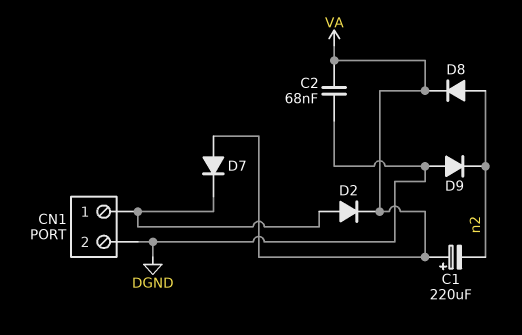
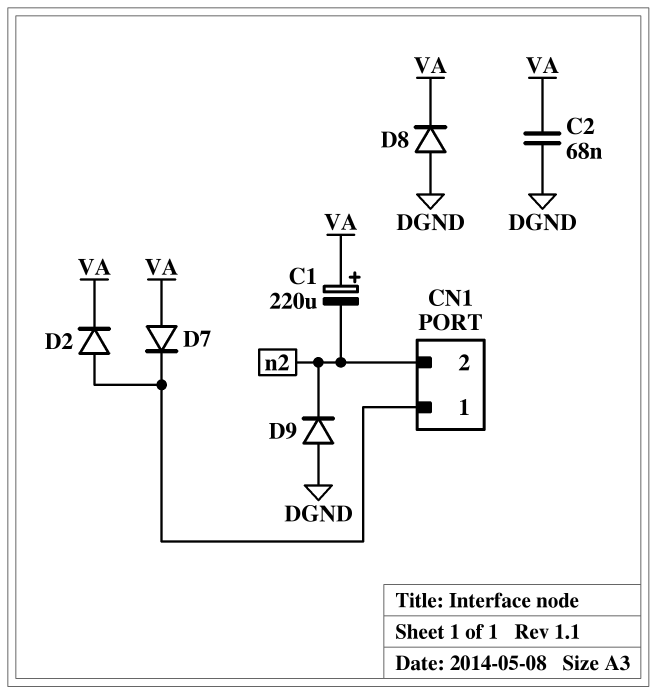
CN1 pin 2: DGND -> n2
D8: diode (A n2, K VA) -> diode (A DGND, K VA)

